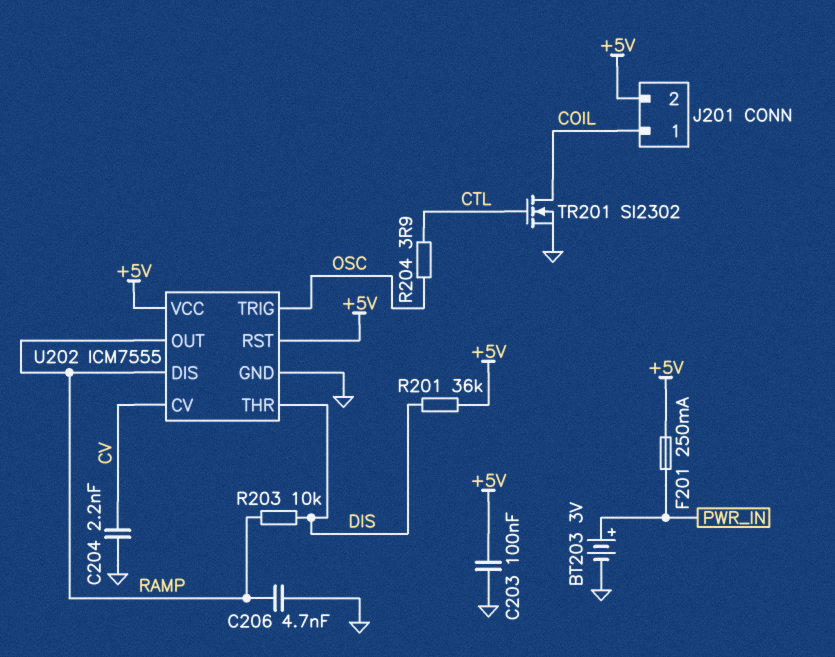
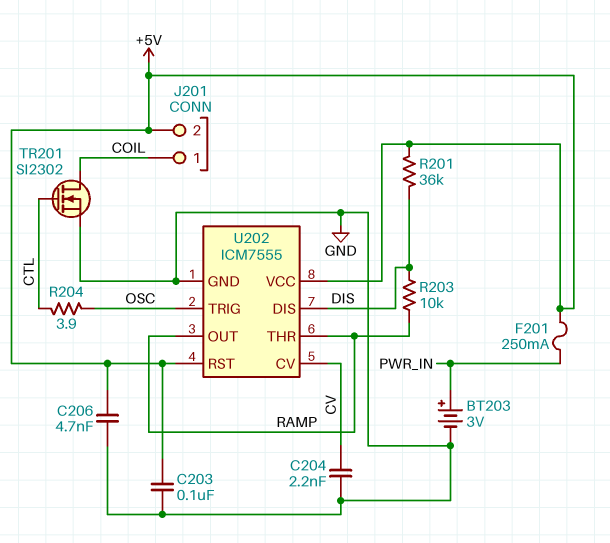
C206: 4.7nF (GND, RAMP) -> 4.7nF (+5V, GND)
U202 pin DIS: RAMP -> DIS
U202 pin THR: DIS -> RAMP

